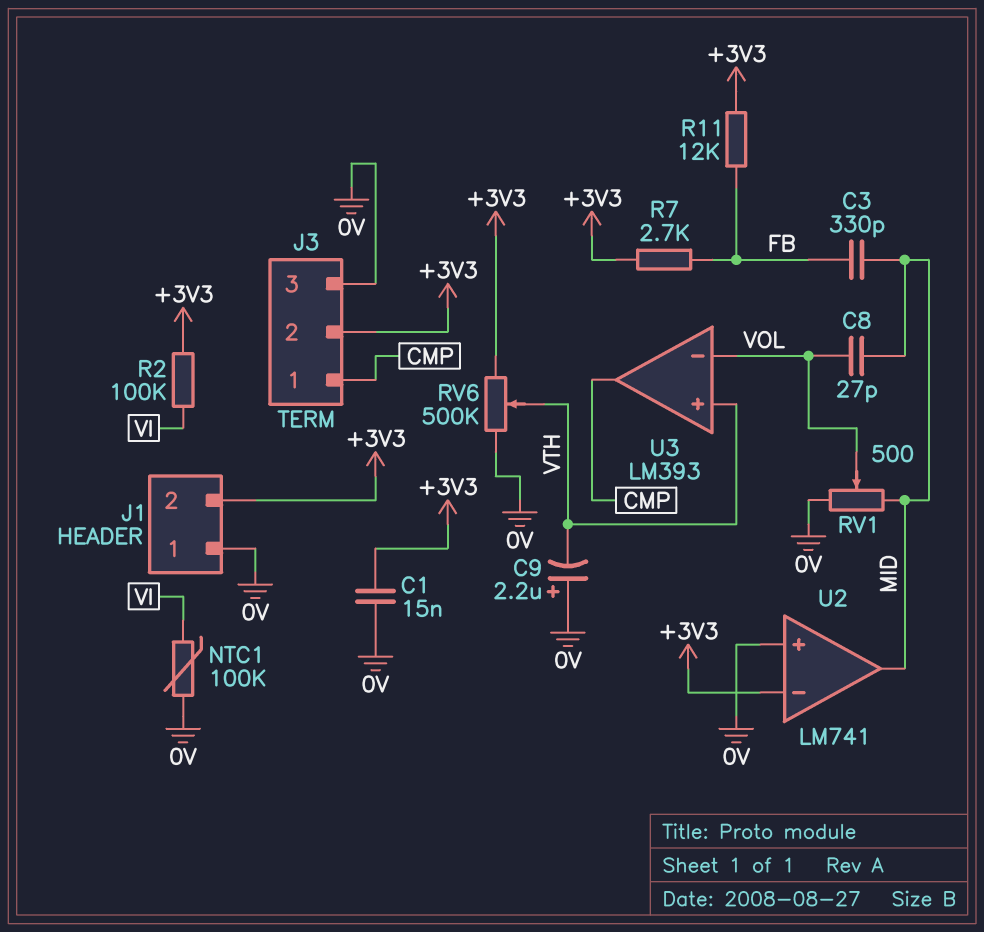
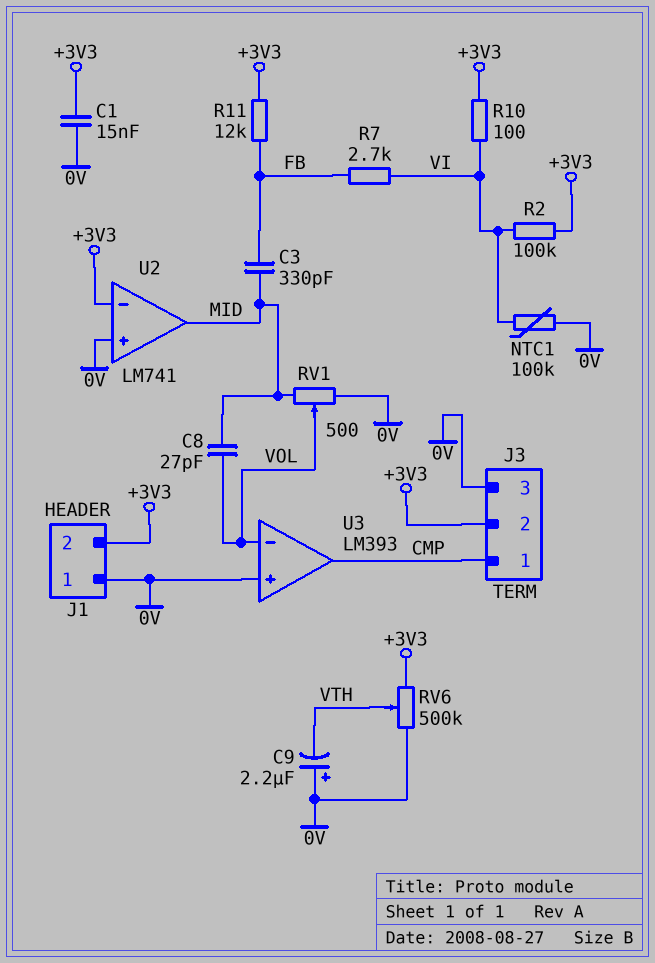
R7: 2.7k (+3V3, FB) -> 2.7k (FB, VI)
R10: none -> 100 (+3V3, VI)
U3 pin in+: VTH -> 0V

